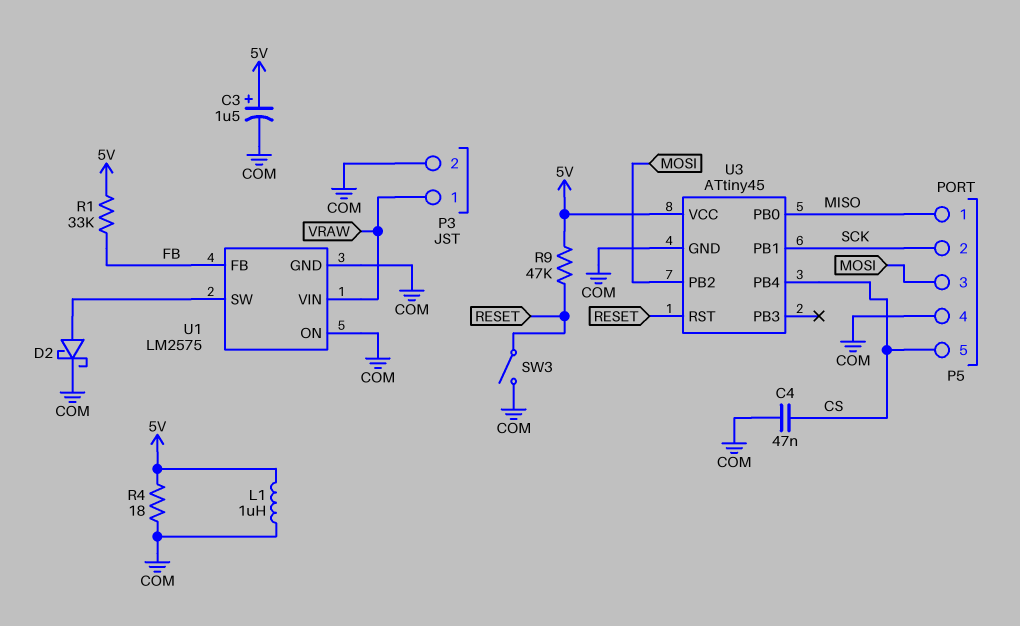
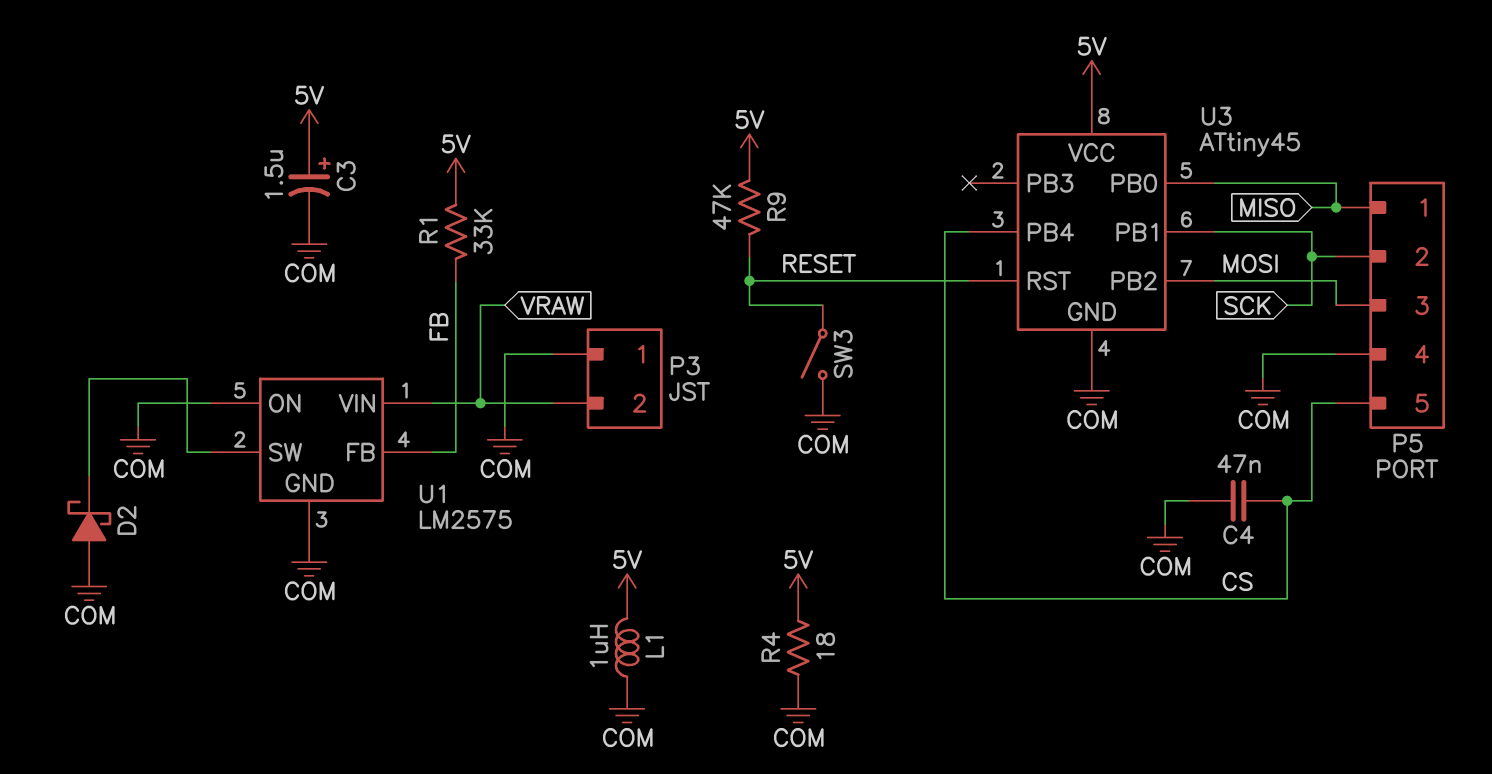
D2: schottky (A U1/SW, K COM) -> schottky (A COM, K U1/SW)
P3 pin 1: VRAW -> COM
P3 pin 2: COM -> VRAW

